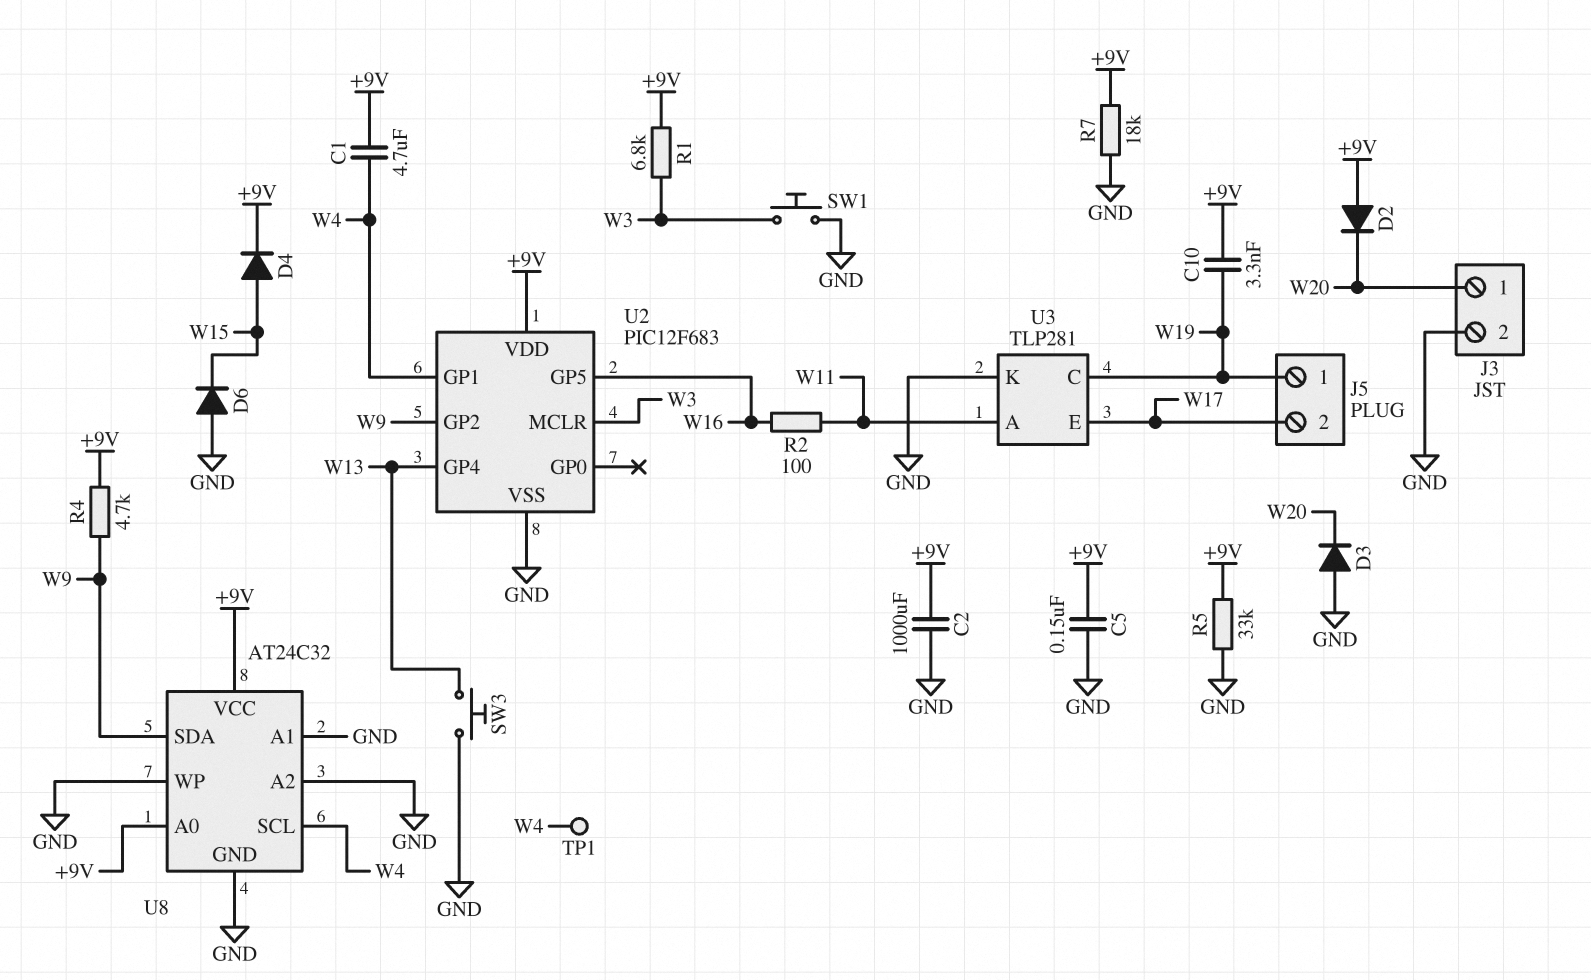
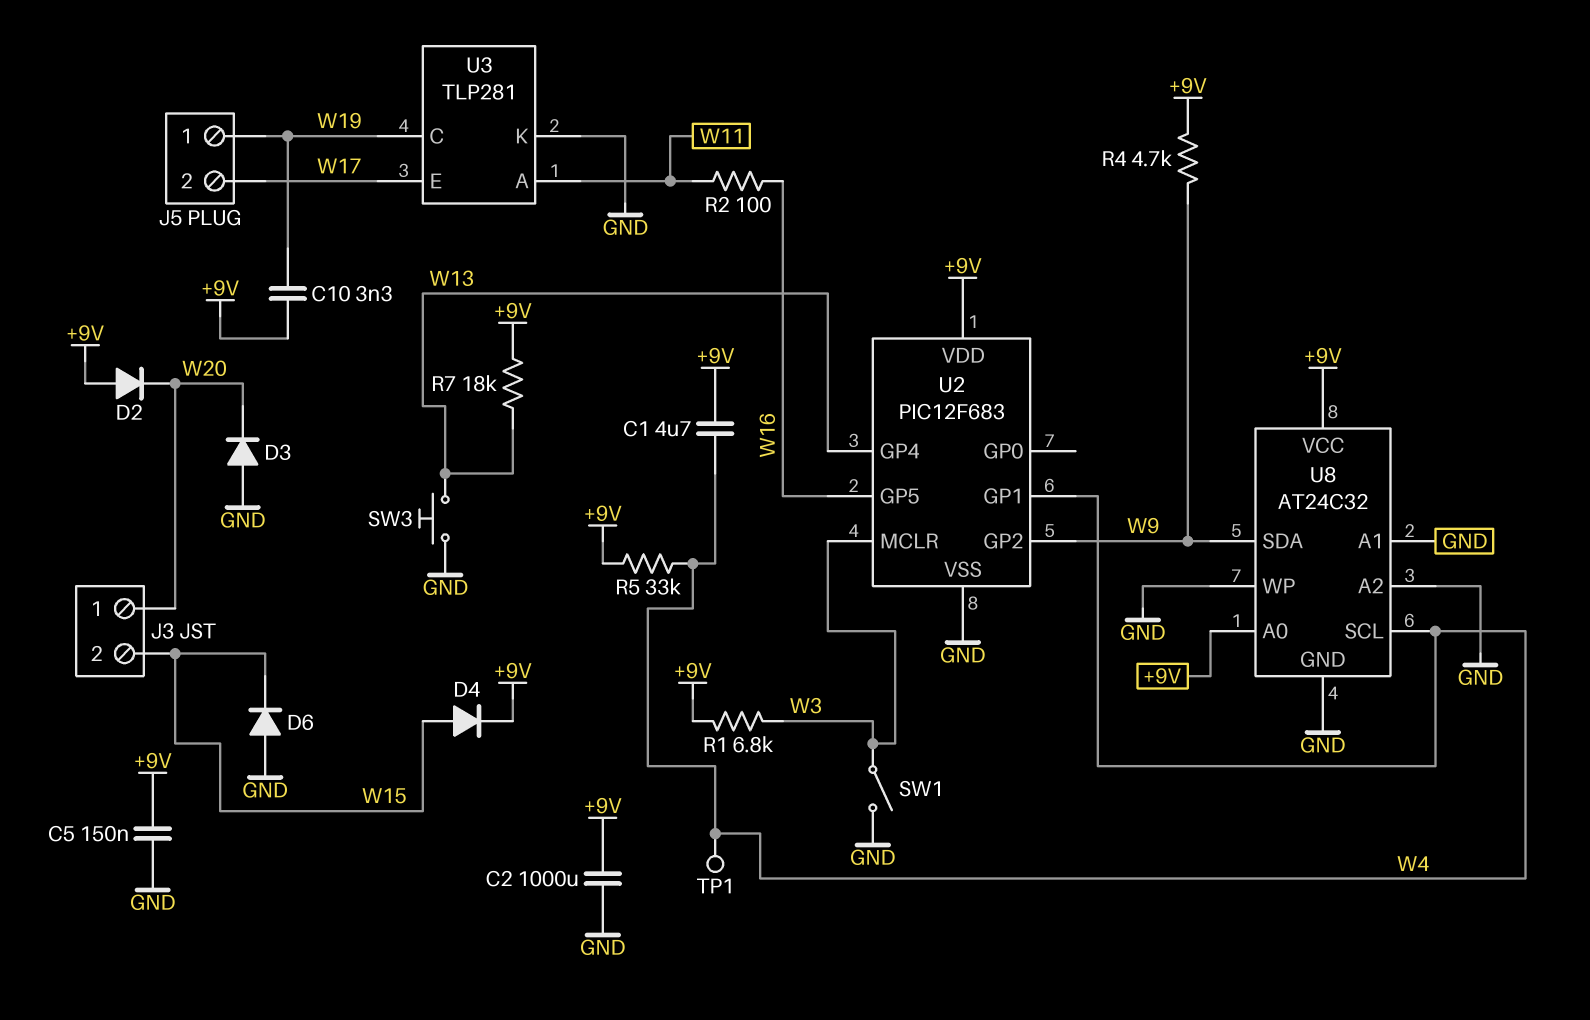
J3 pin 2: GND -> W15
R5: 33k (+9V, GND) -> 33k (+9V, W4)
R7: 18k (+9V, GND) -> 18k (+9V, W13)
SW1: button (GND, W3) -> switch (GND, W3)

